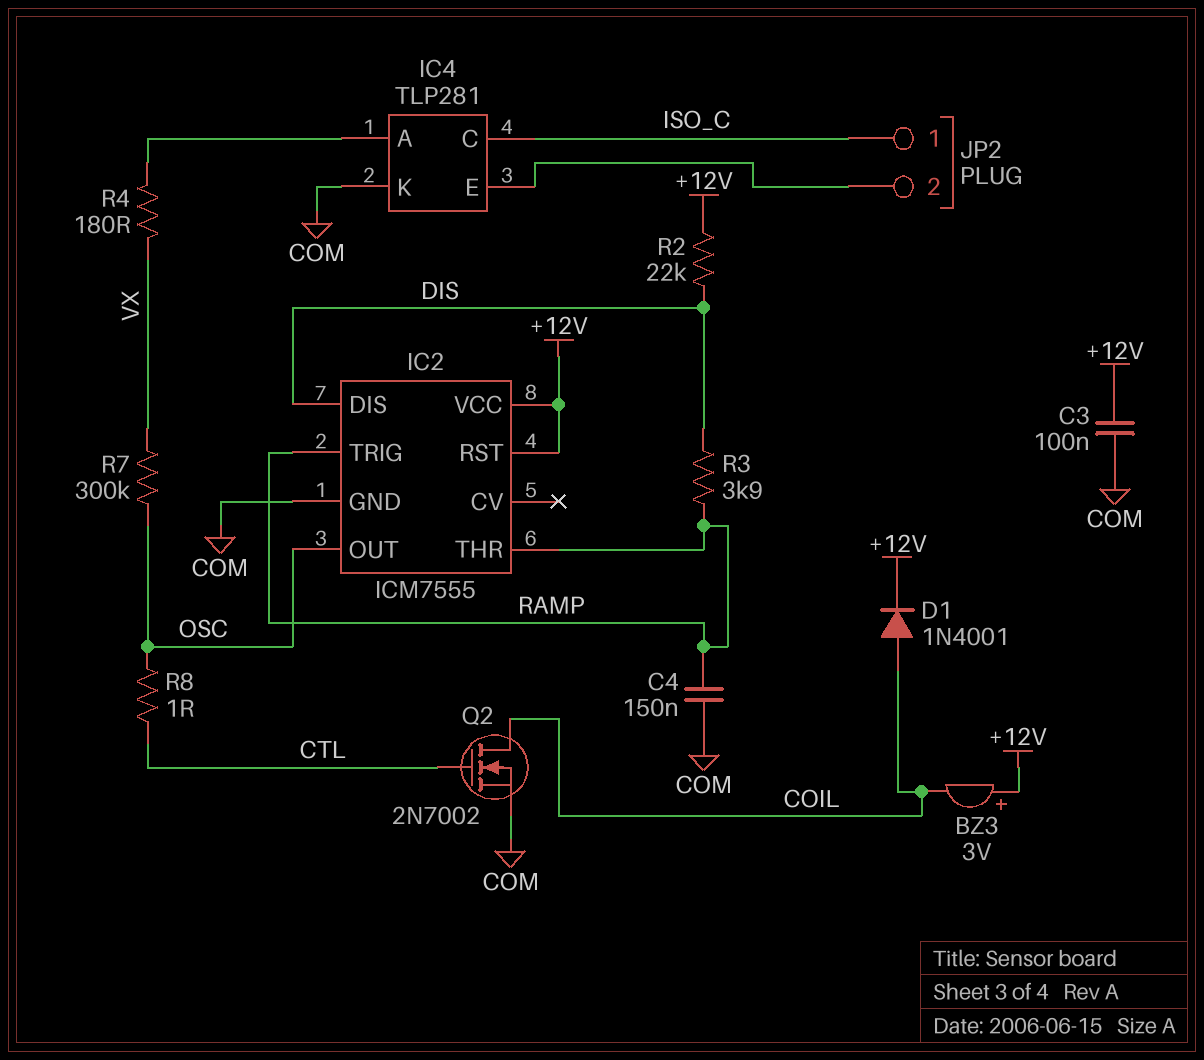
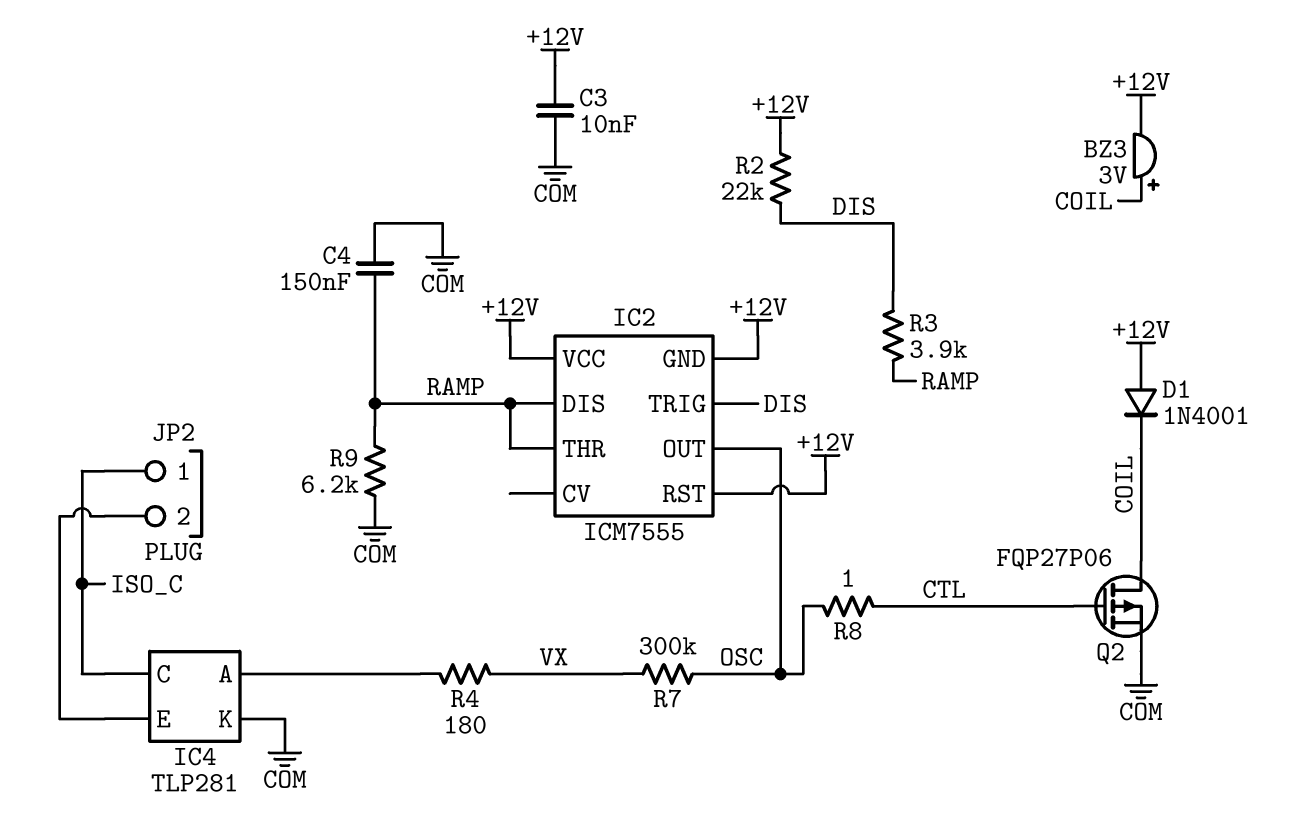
BZ3: buzzer 3V (plus +12V, minus COIL) -> buzzer 3V (plus COIL, minus +12V)
C3: 100nF (+12V, COM) -> 10nF (+12V, COM)
D1: diode 1N4001 (A COIL, K +12V) -> diode 1N4001 (A +12V, K COIL)
IC2 pin DIS: DIS -> RAMP
IC2 pin GND: COM -> +12V
IC2 pin TRIG: RAMP -> DIS
Q2: NMOS 2N7002 (G CTL, D COIL, S COM) -> PMOS FQP27P06 (G CTL, D COIL, S COM)
R9: none -> 6.2k (COM, RAMP)

